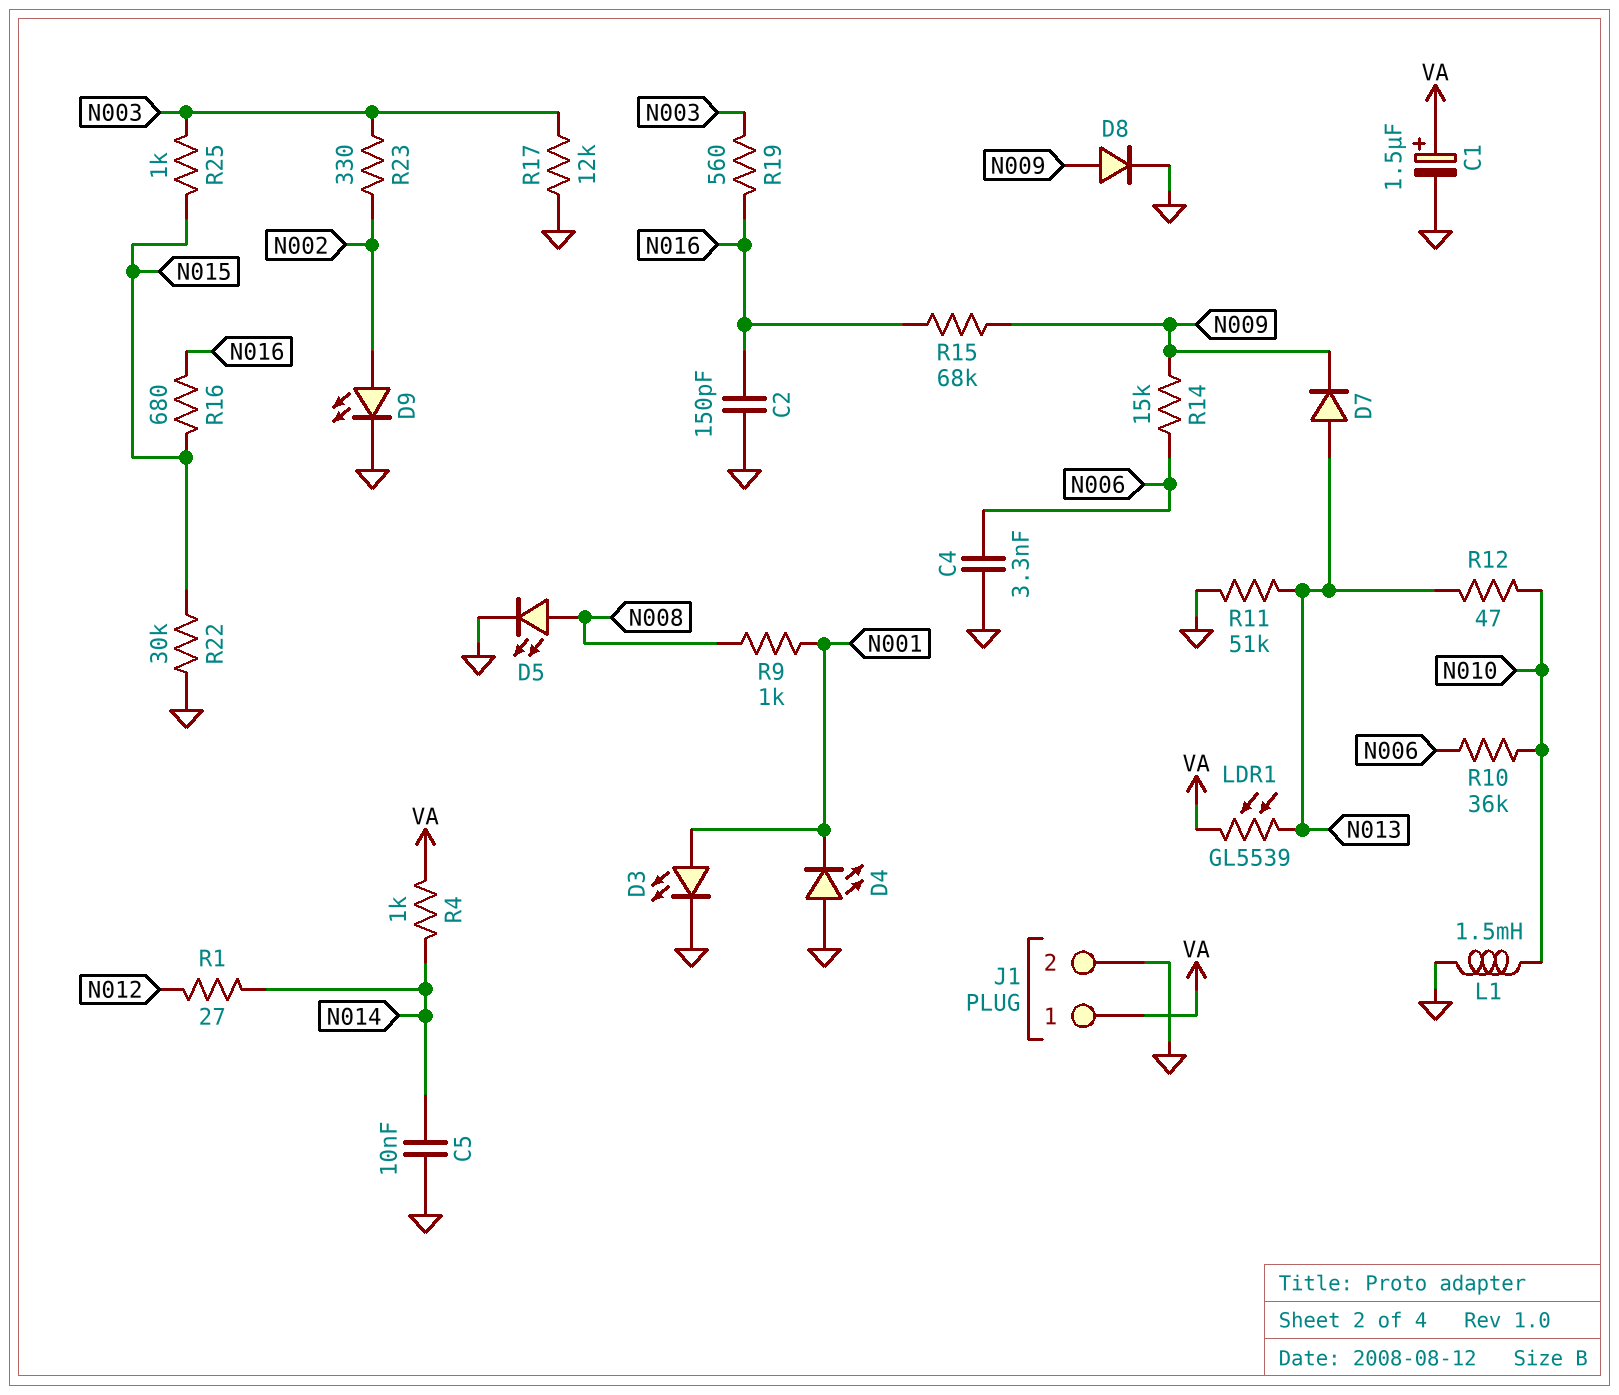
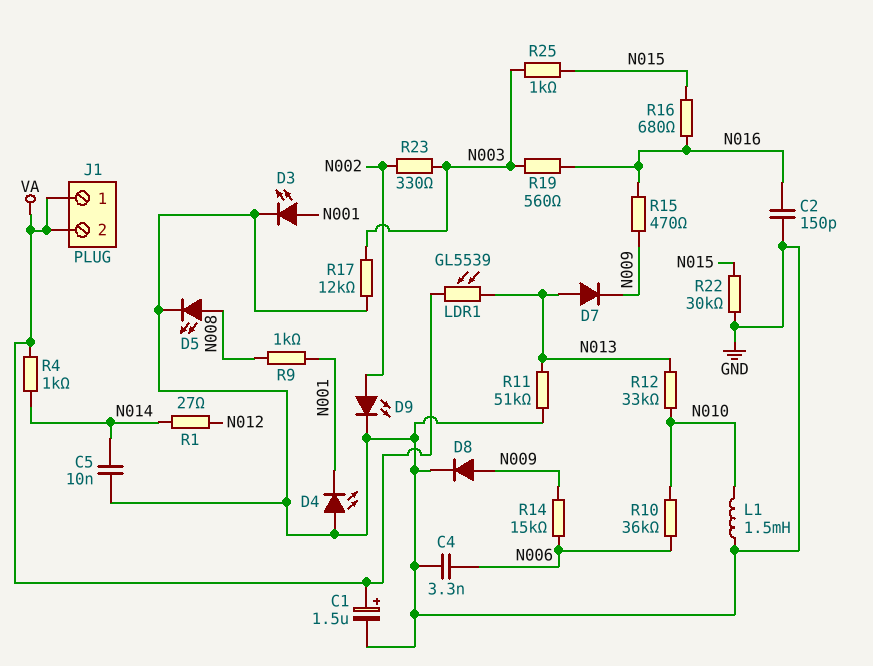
J1 pin 2: GND -> VA
R12: 47 (N010, N013) -> 33k (N010, N013)
R15: 68k (N009, N016) -> 470 (N009, N016)

